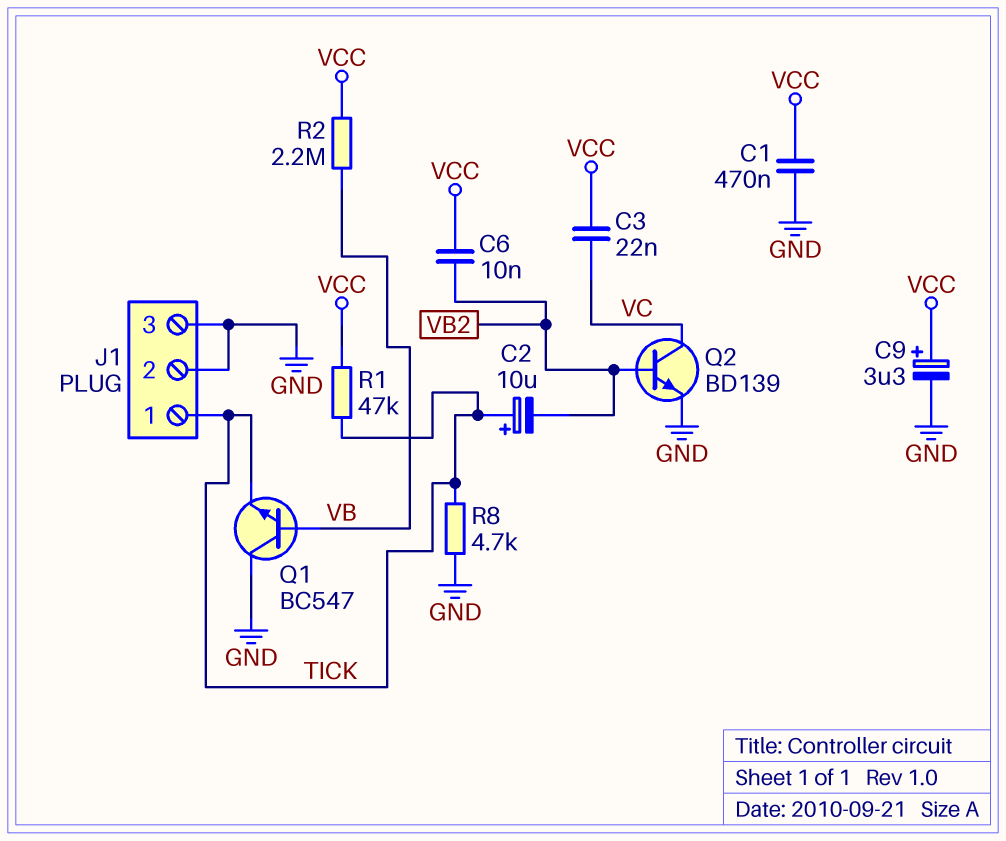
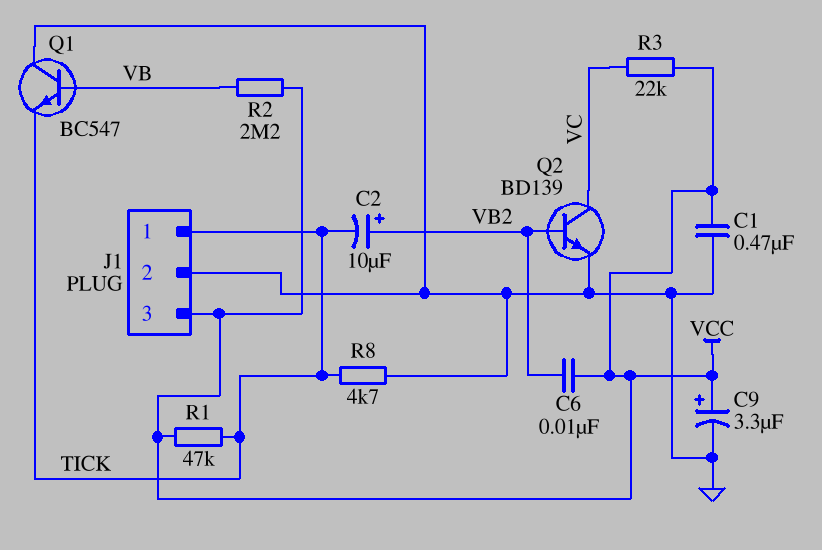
C2: 10uF (plus TICK, minus VB2) -> 10uF (plus VB2, minus TICK)
C3: 22nF (VC, VCC) -> none
J1 pin 3: GND -> VCC
R3: none -> 22k (VC, VCC)

